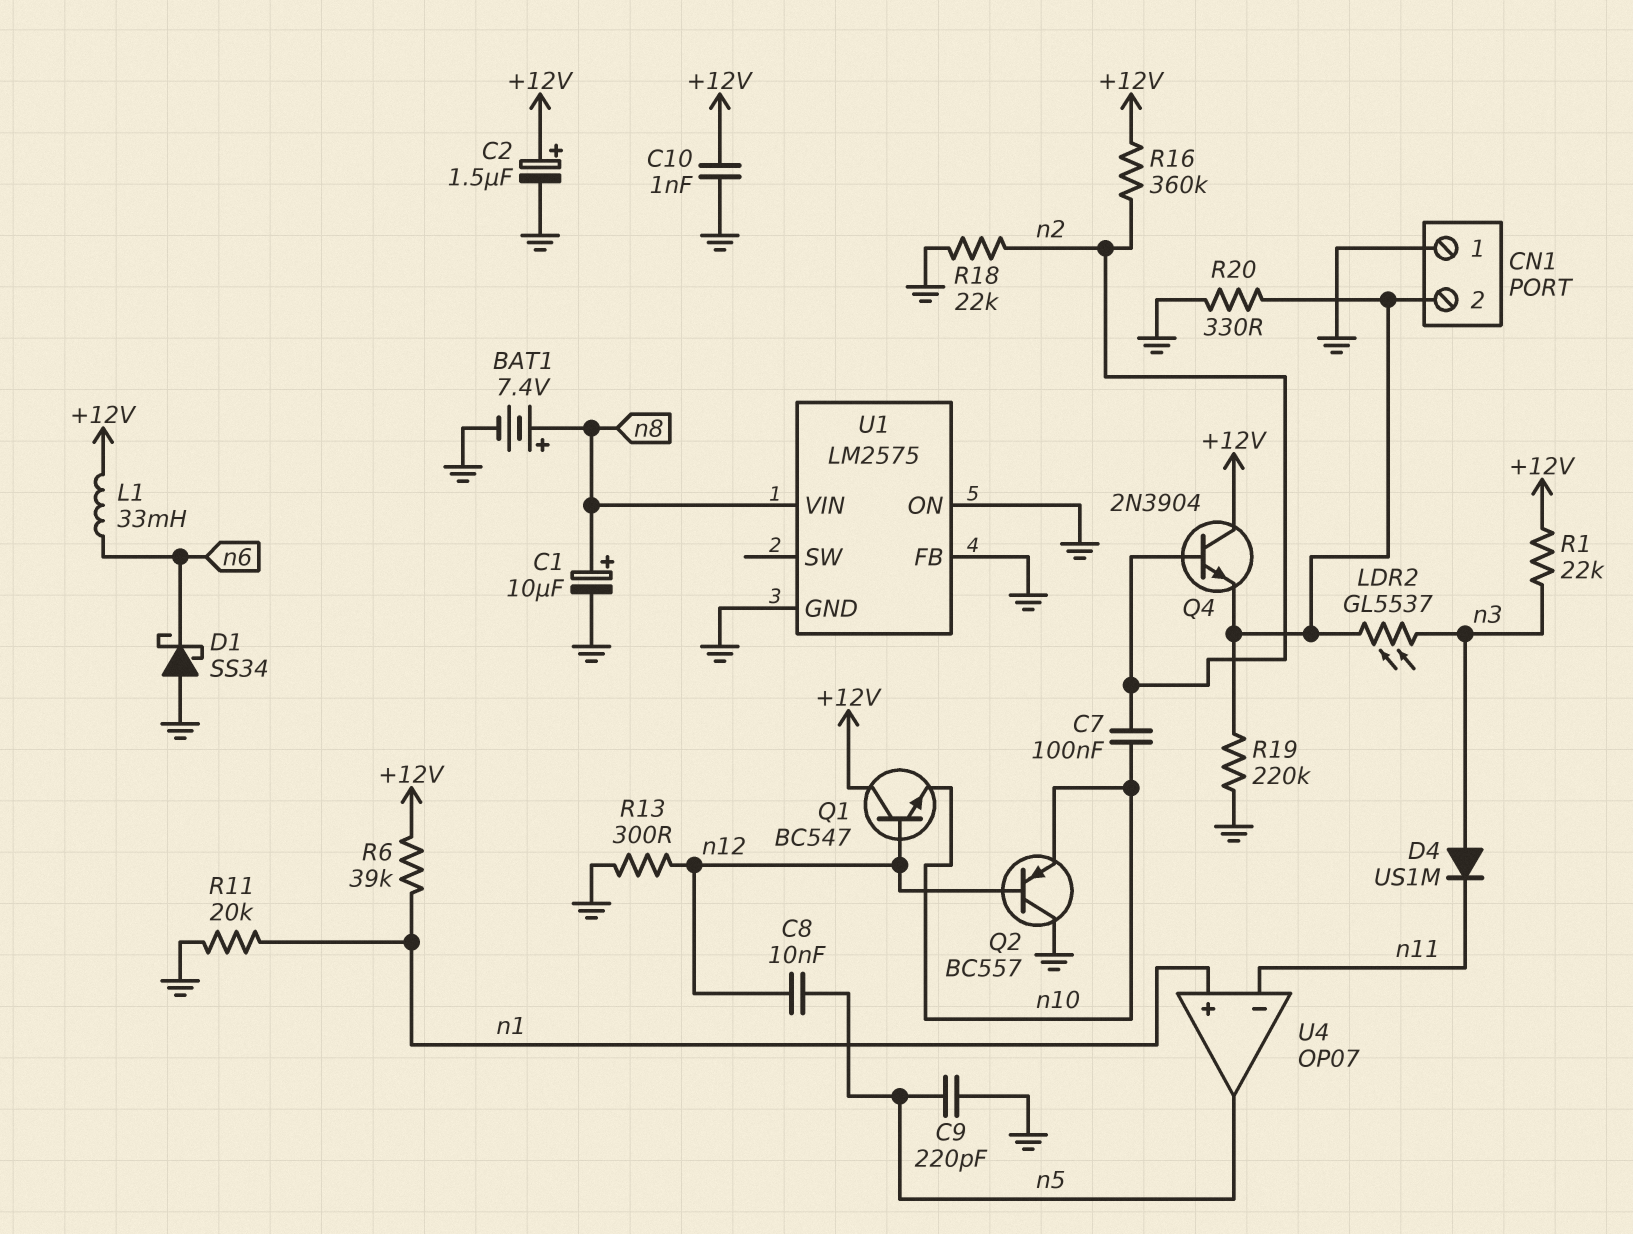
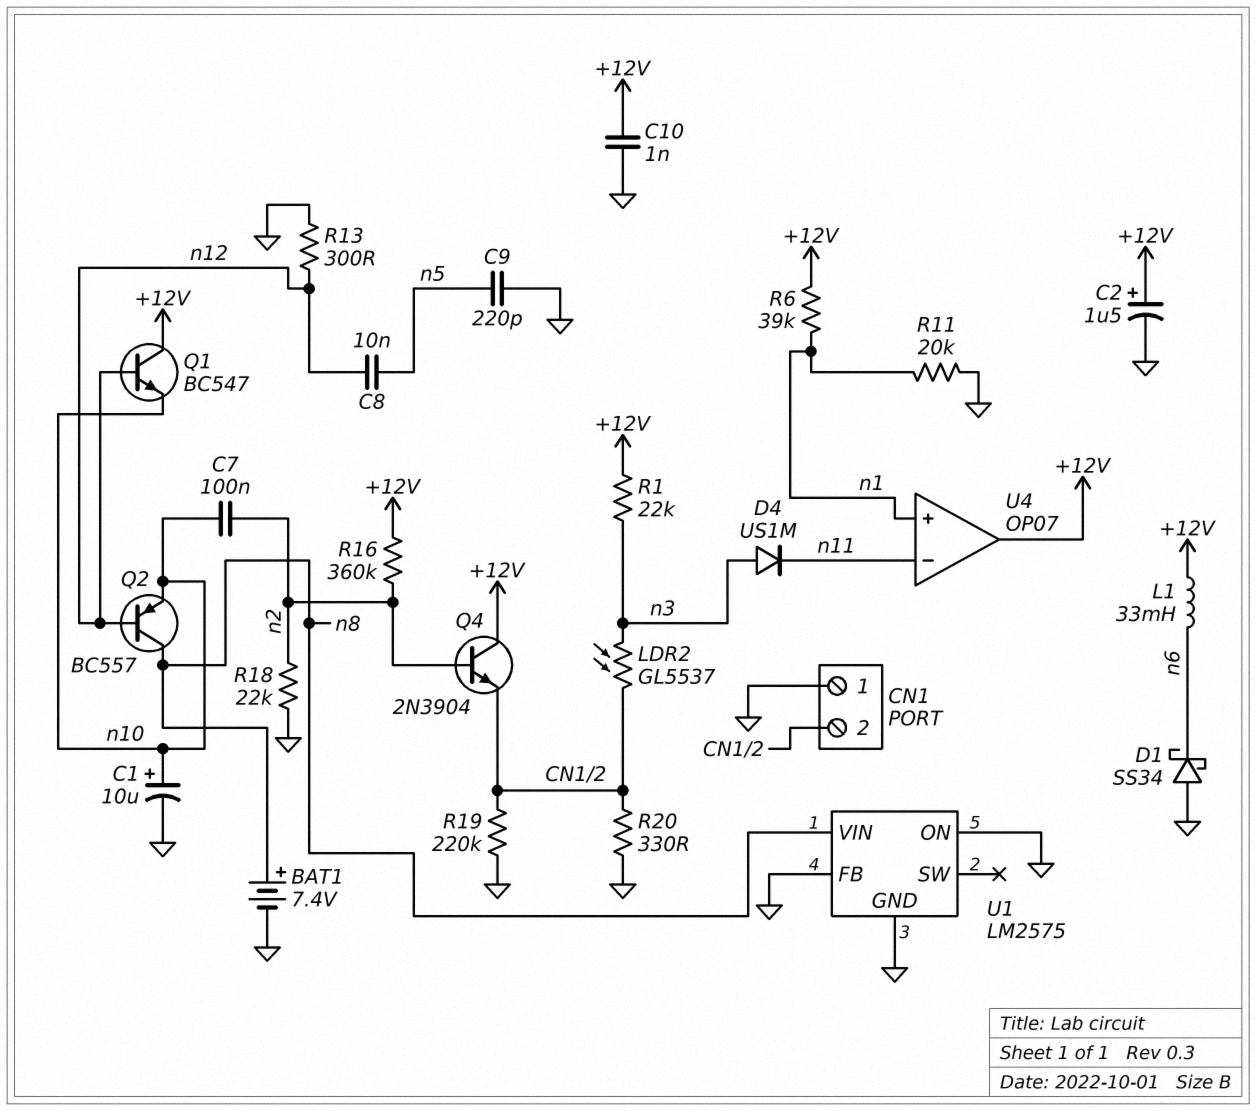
C1: 10uF (plus n8, minus GND) -> 10uF (plus n10, minus GND)
Q2: PNP BC557 (B n12, C GND, E n10) -> PNP BC557 (B n12, C n8, E n10)
U4 pin out: n5 -> +12V

